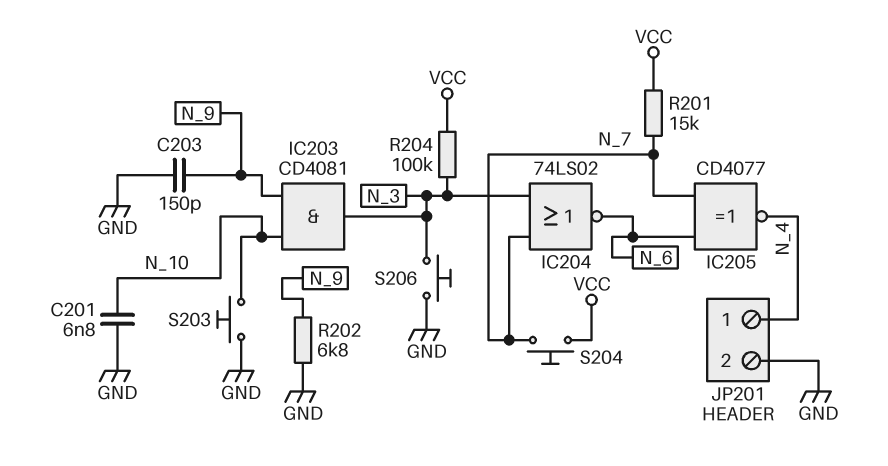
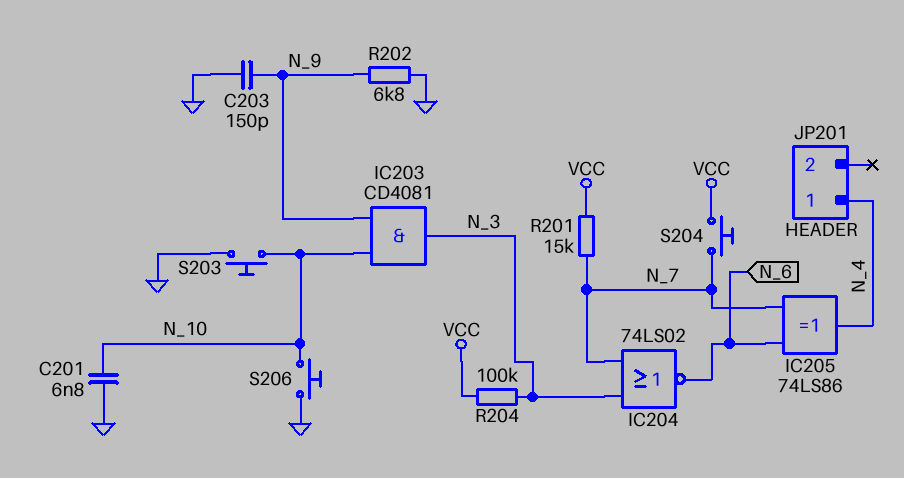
IC205: XNOR CD4077 (in N_6, in N_7, out N_4) -> XOR 74LS86 (in N_6, in N_7, out N_4)
JP201 pin 2: GND -> none
S206: button (GND, N_3) -> button (GND, N_10)

